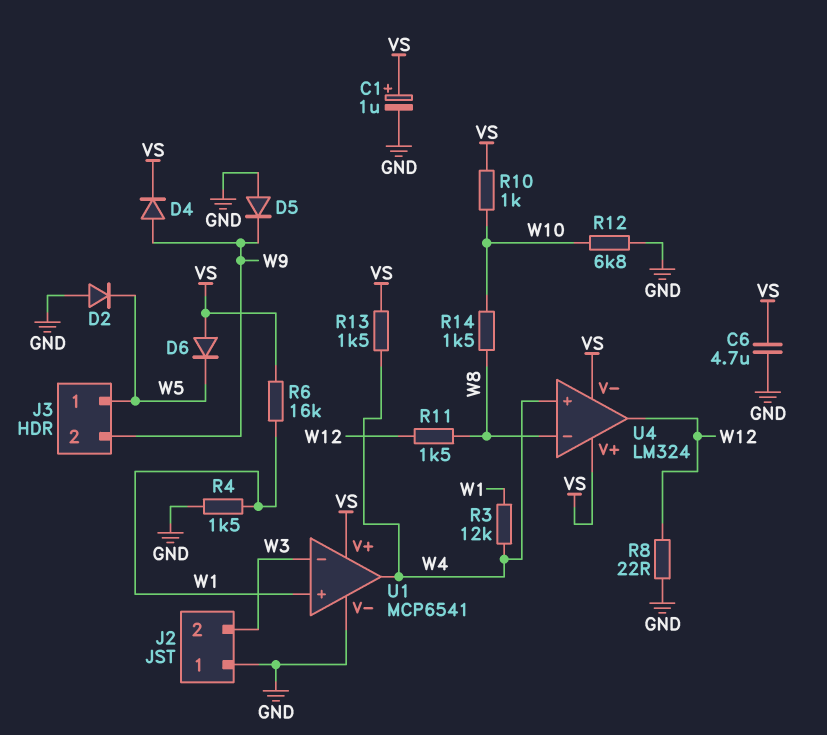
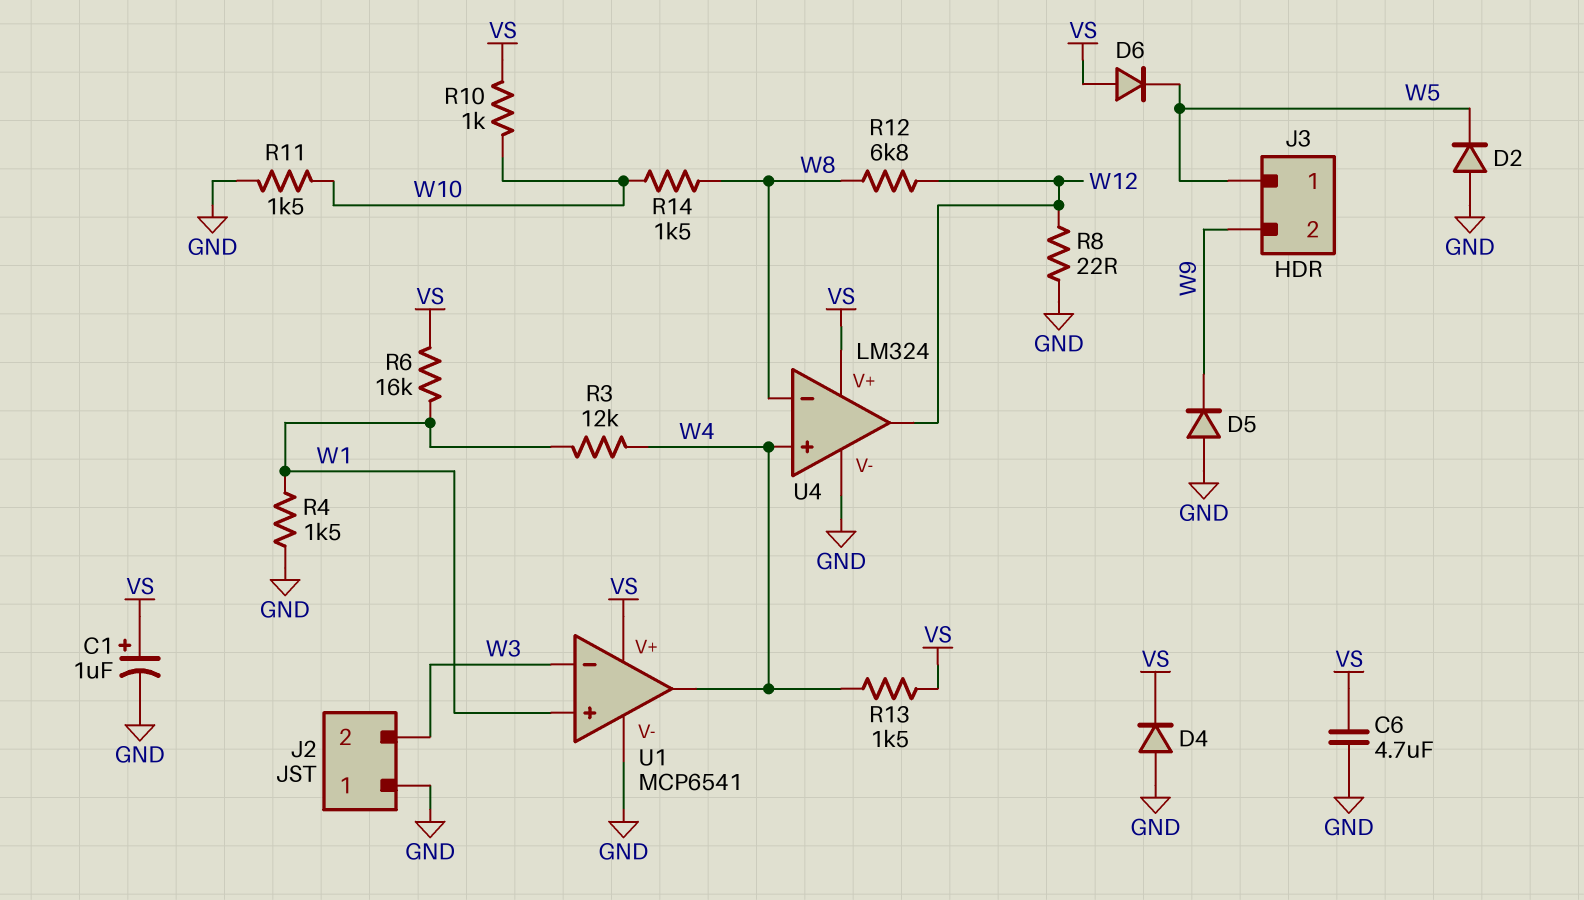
D4: diode (A W9, K VS) -> diode (A GND, K VS)
R11: 1.5k (W8, W12) -> 1.5k (GND, W10)
R12: 6.8k (GND, W10) -> 6.8k (W8, W12)
U4 pin V-: VS -> GND

